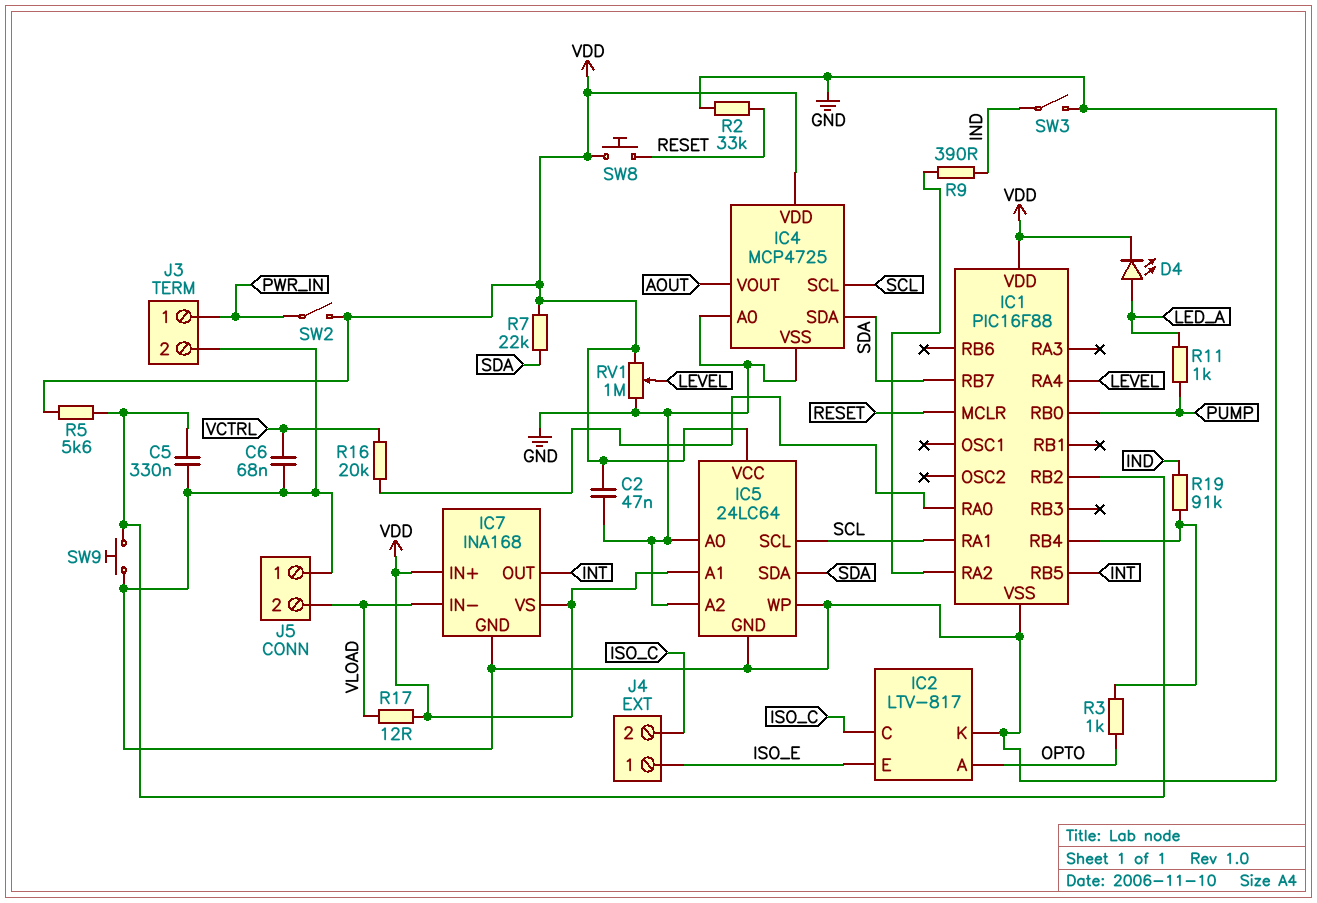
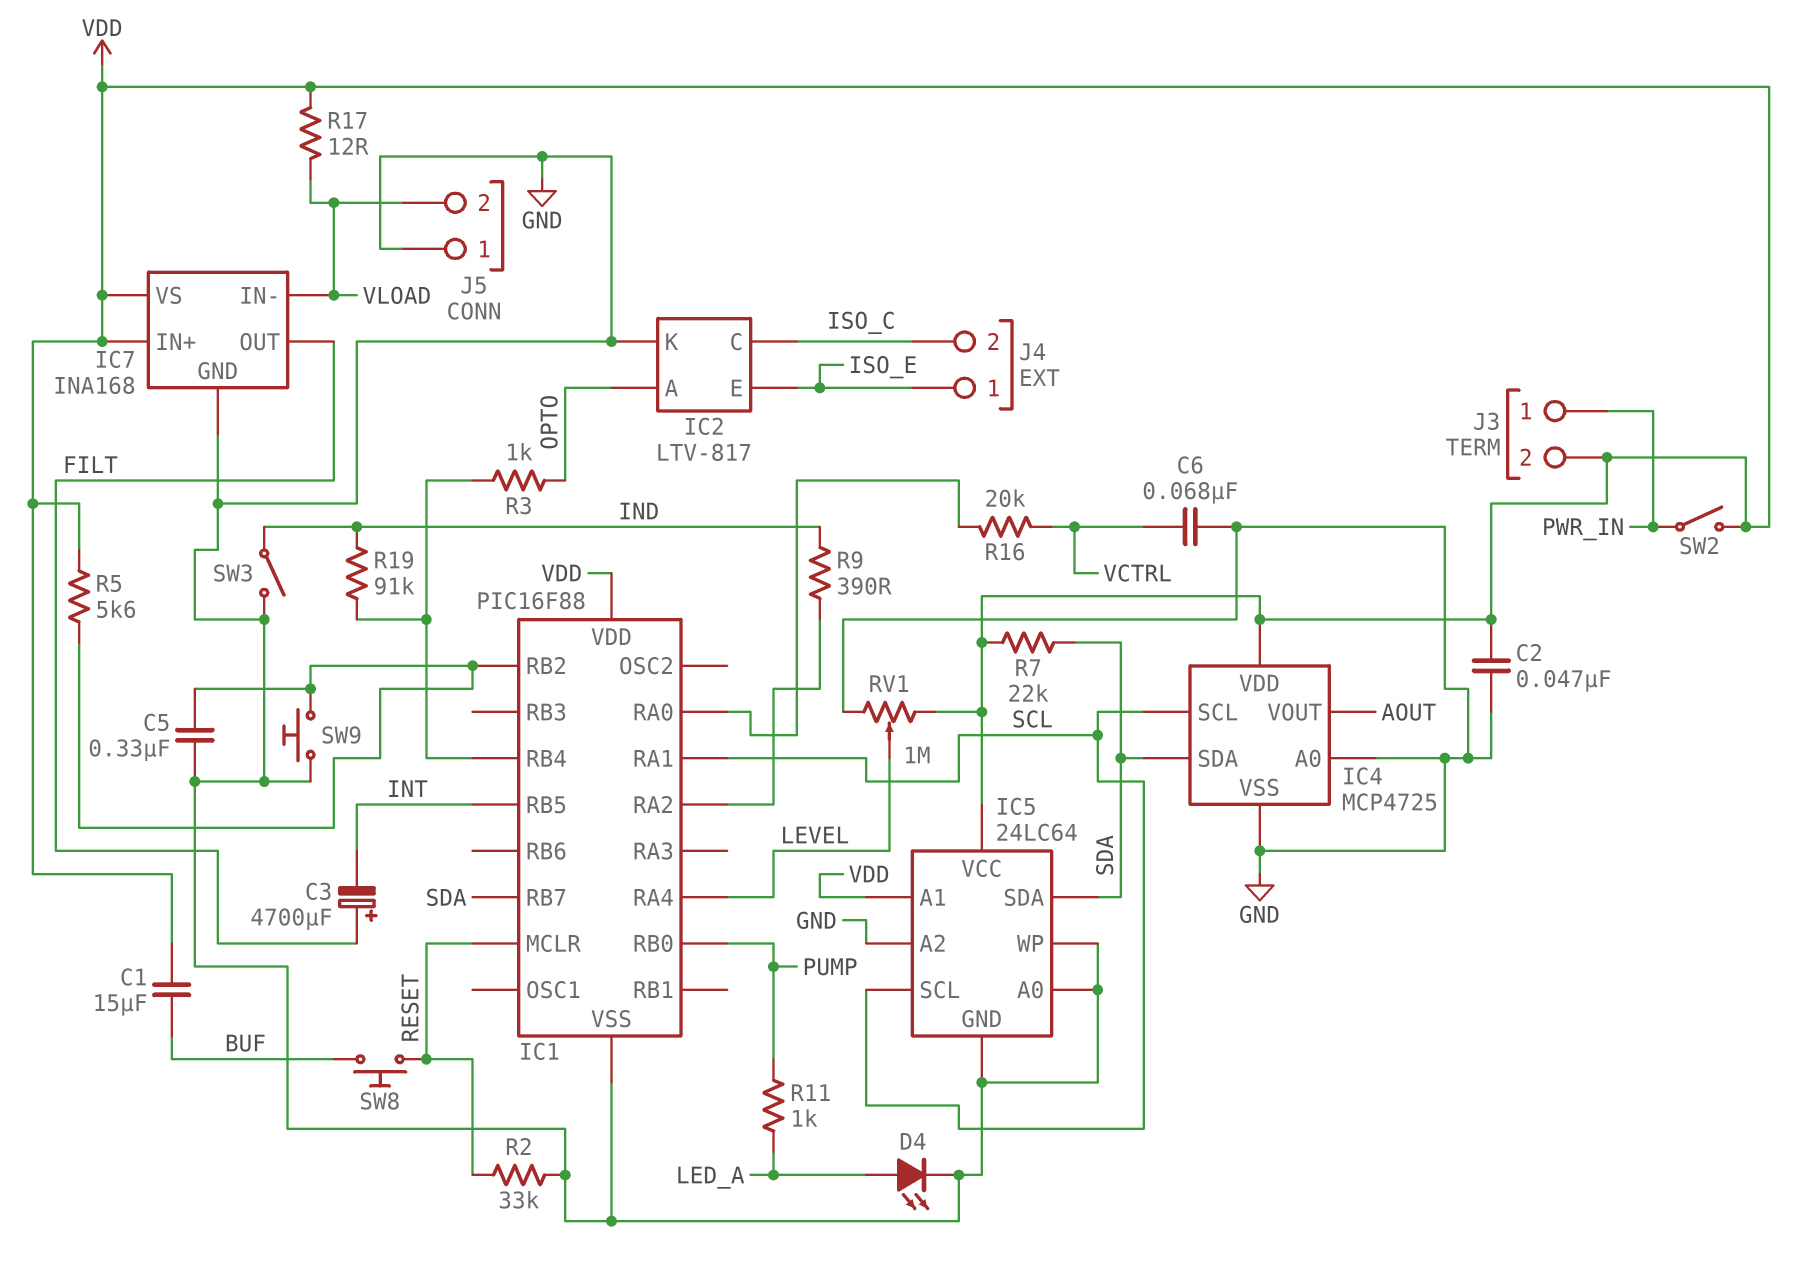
C1: none -> 15uF (BUF, VDD)
C3: none -> 4700uF (plus FILT, minus INT)
D4: LED (A LED_A, K VDD) -> LED (A LED_A, K GND)
IC7 pin OUT: INT -> FILT
J3 pin 2: GND -> VDD
SW8: button (RESET, VDD) -> button (BUF, RESET)

